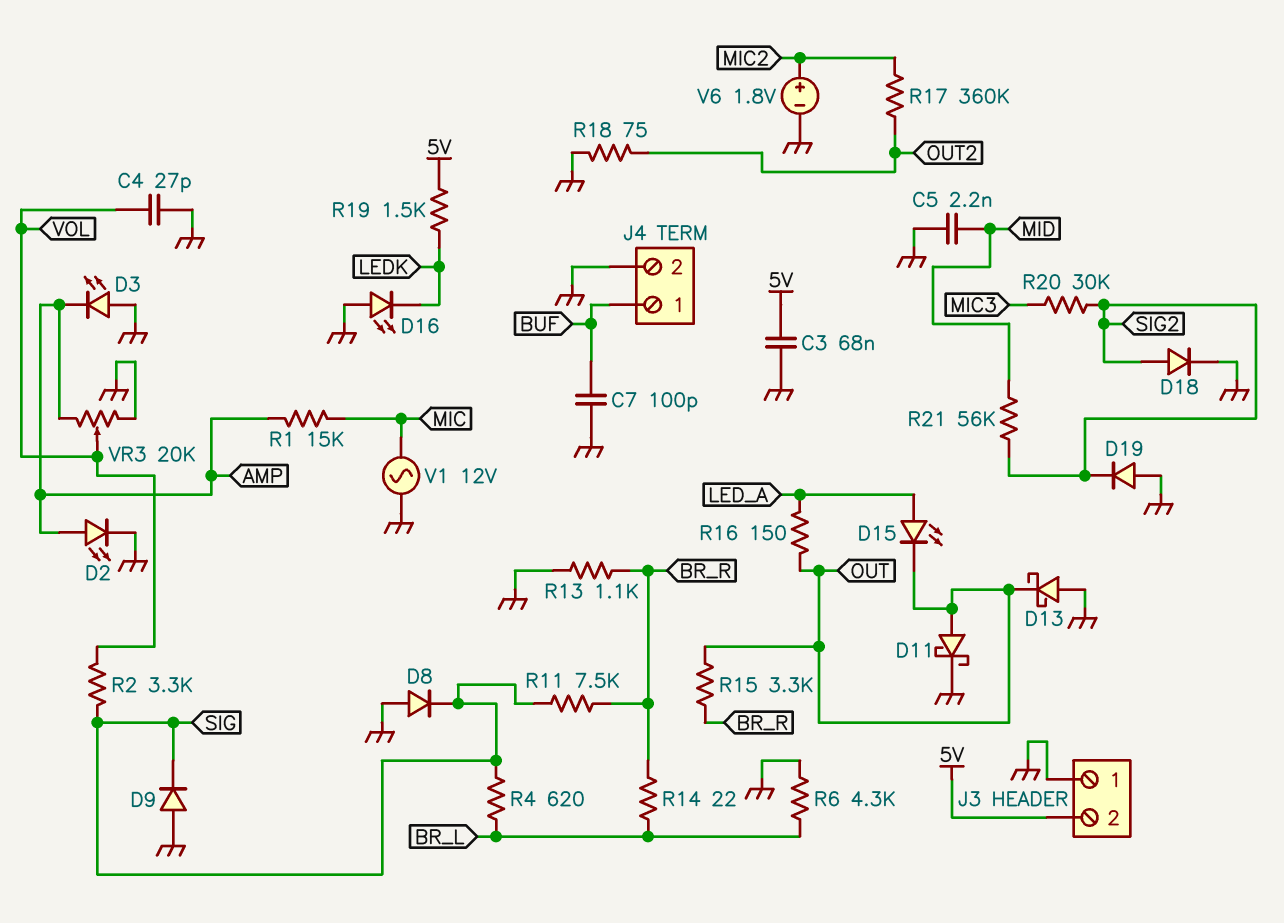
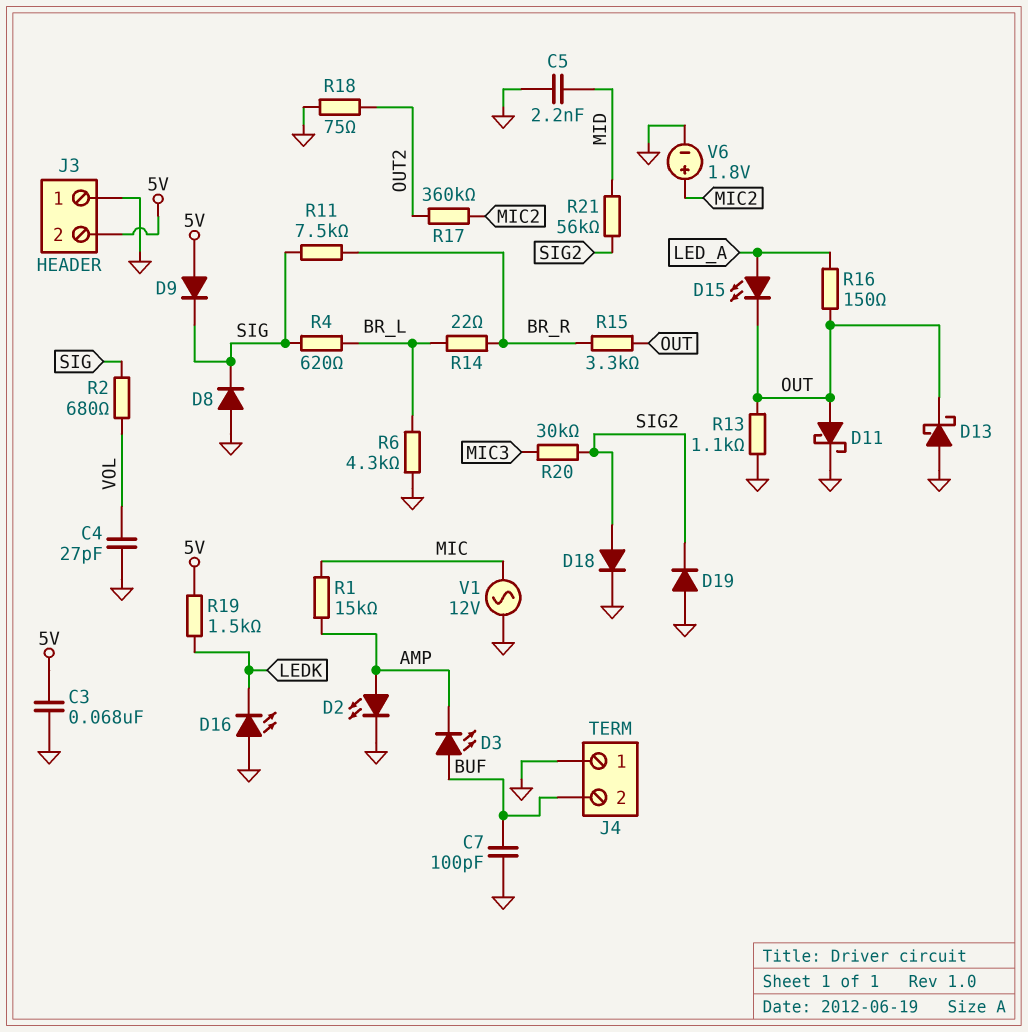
D3: LED (A GND, K AMP) -> LED (A BUF, K AMP)
D9: diode (A GND, K SIG) -> diode (A 5V, K SIG)
J4 pin 1: BUF -> GND
J4 pin 2: GND -> BUF
R2: 3.3k (SIG, VOL) -> 680 (SIG, VOL)
R13: 1.1k (BR_R, GND) -> 1.1k (GND, OUT)
VR3: 20k (AMP, GND, wiper VOL) -> none

